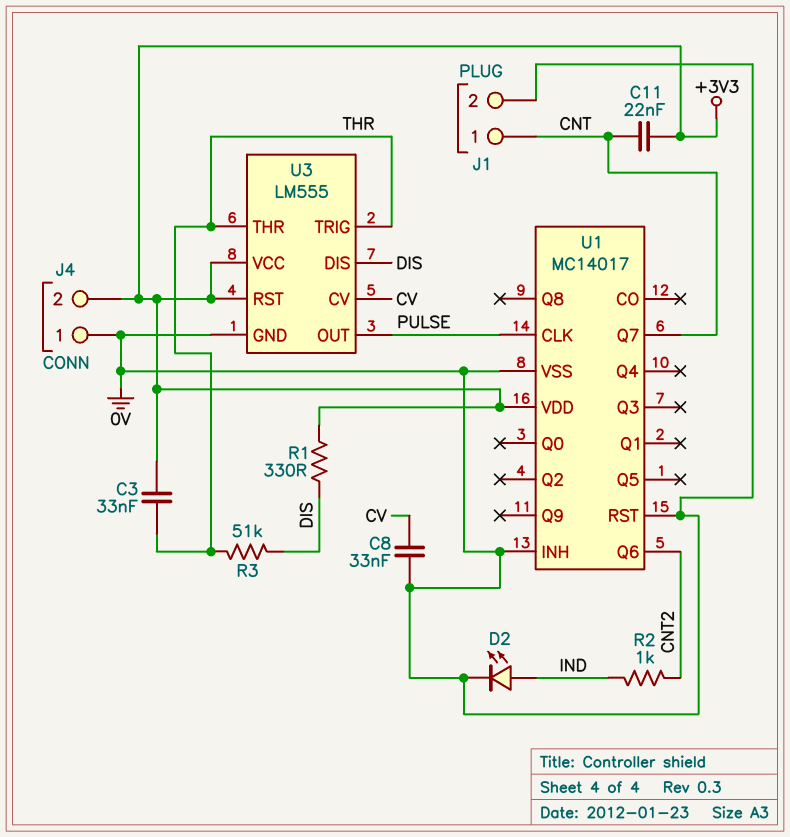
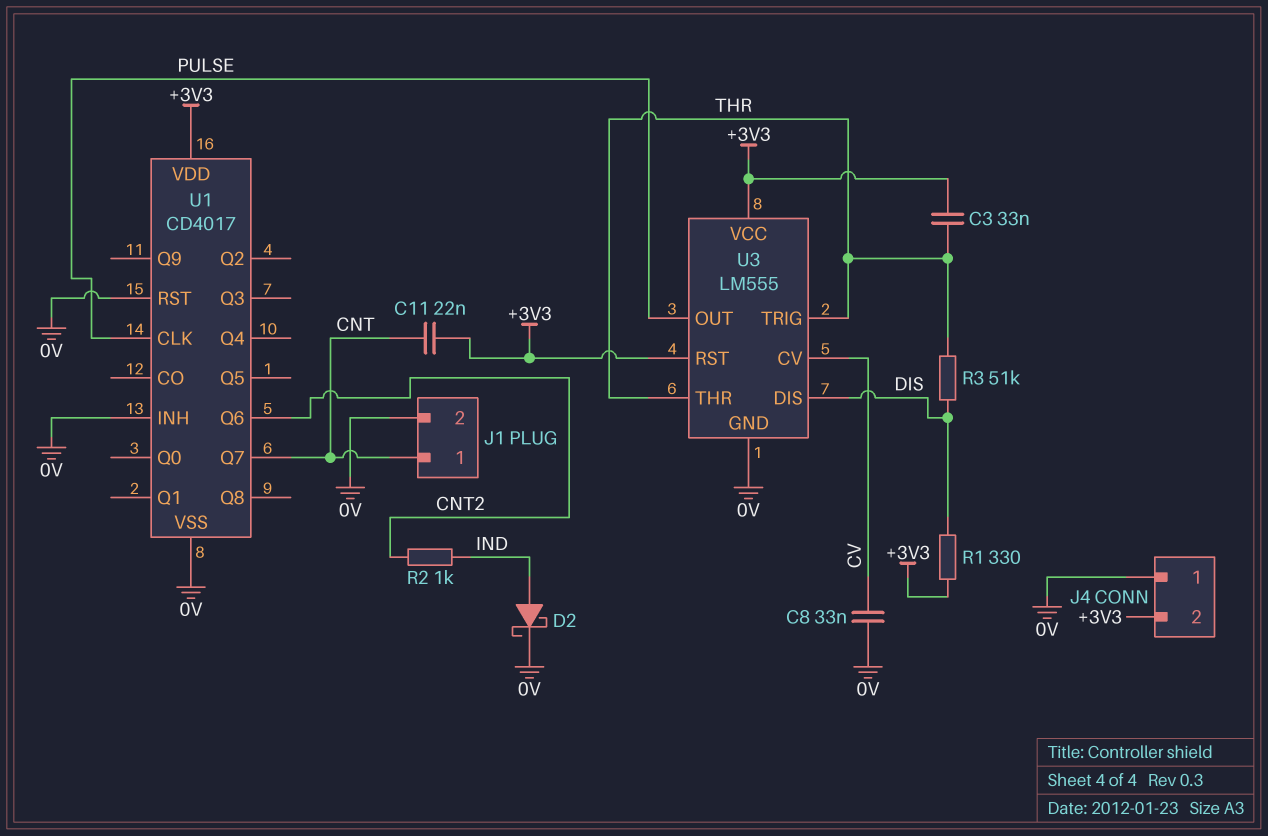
D2: LED (A IND, K 0V) -> schottky (A IND, K 0V)
U1: MC14017 -> CD4017

